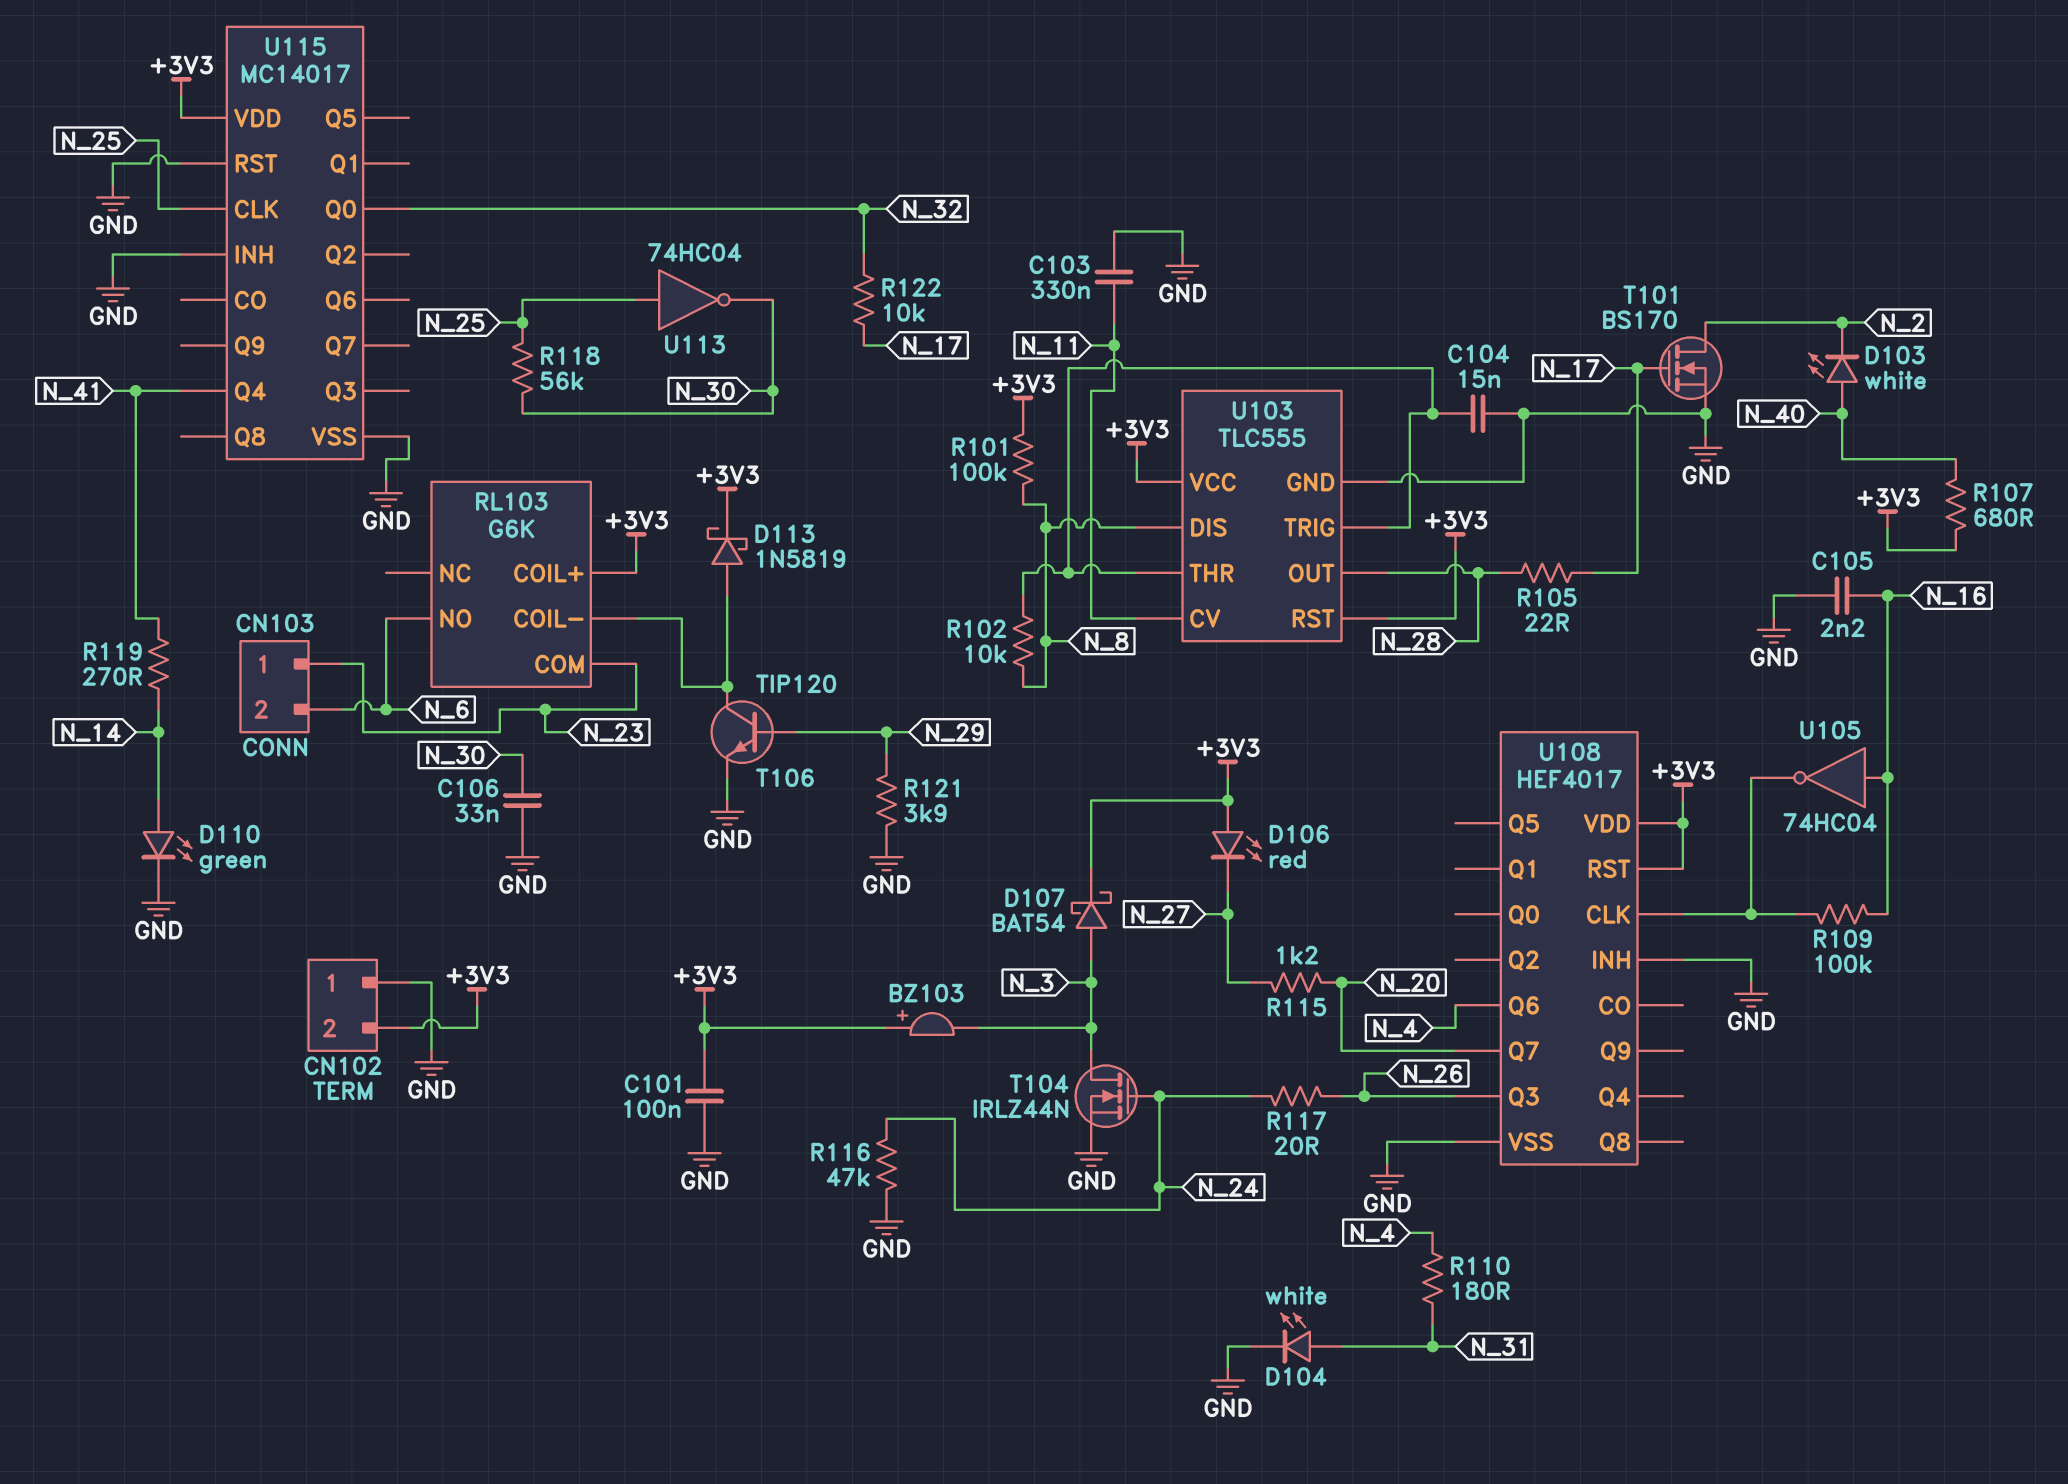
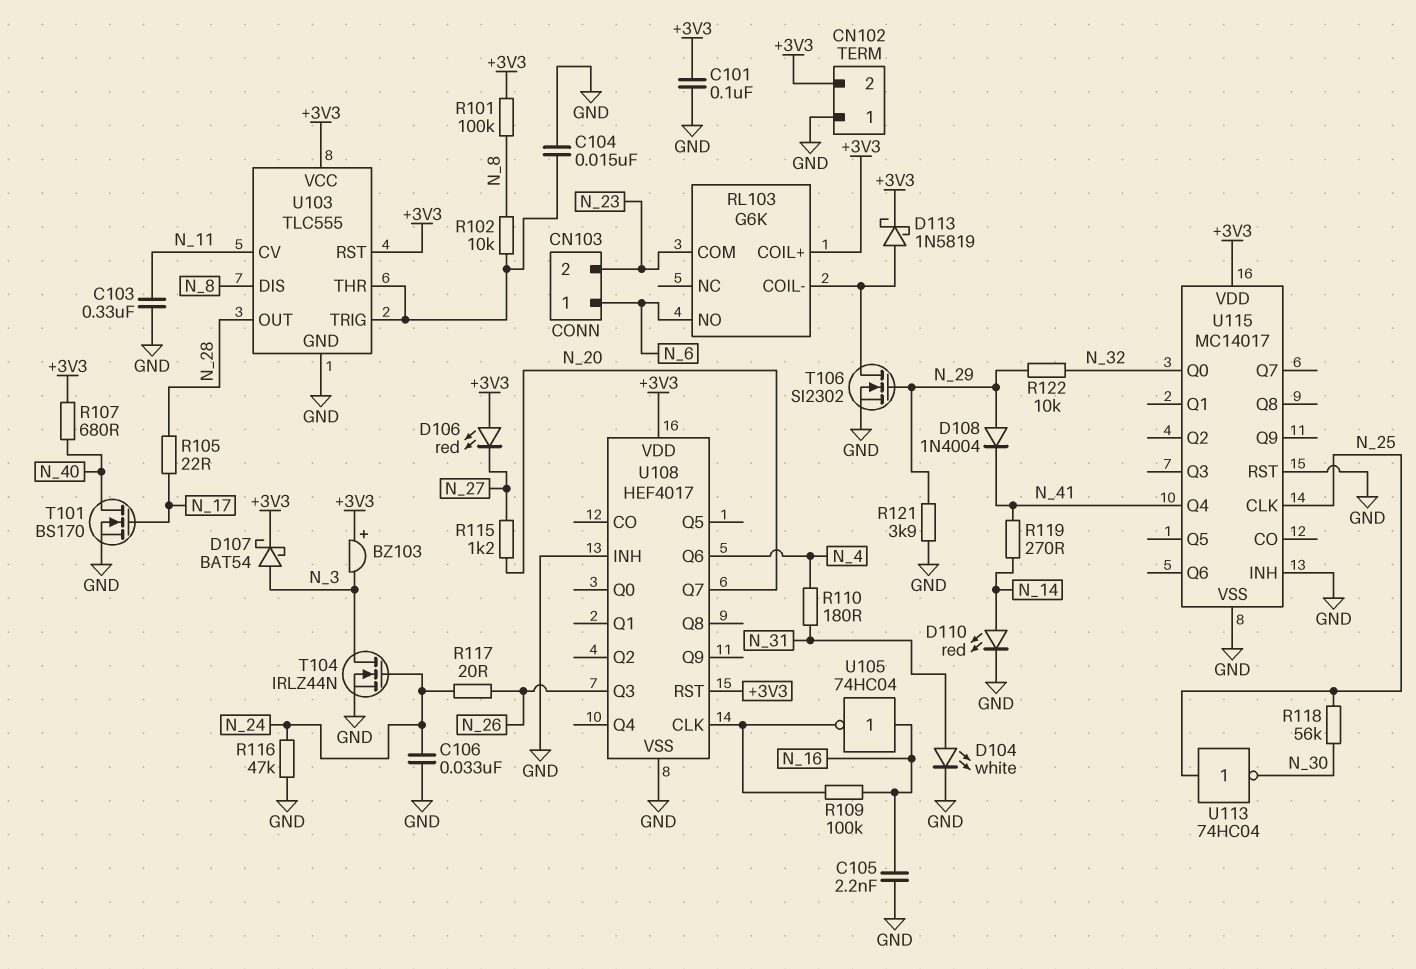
C106: 33nF (GND, N_30) -> 33nF (GND, N_24)
CN103 pin 1: N_23 -> N_6
CN103 pin 2: N_6 -> N_23
D103: LED white (A N_40, K N_2) -> none
D108: none -> diode 1N4004 (A N_29, K N_41)
D110: LED green (A N_14, K GND) -> LED red (A N_14, K GND)
R122: 10k (N_17, N_32) -> 10k (N_29, N_32)
T101: NMOS BS170 (G N_17, D N_2, S GND) -> NMOS BS170 (G N_17, D N_40, S GND)
T106: NPN TIP120 (B N_29, C RL103/COIL-, E GND) -> NMOS SI2302 (G N_29, D RL103/COIL-, S GND)

